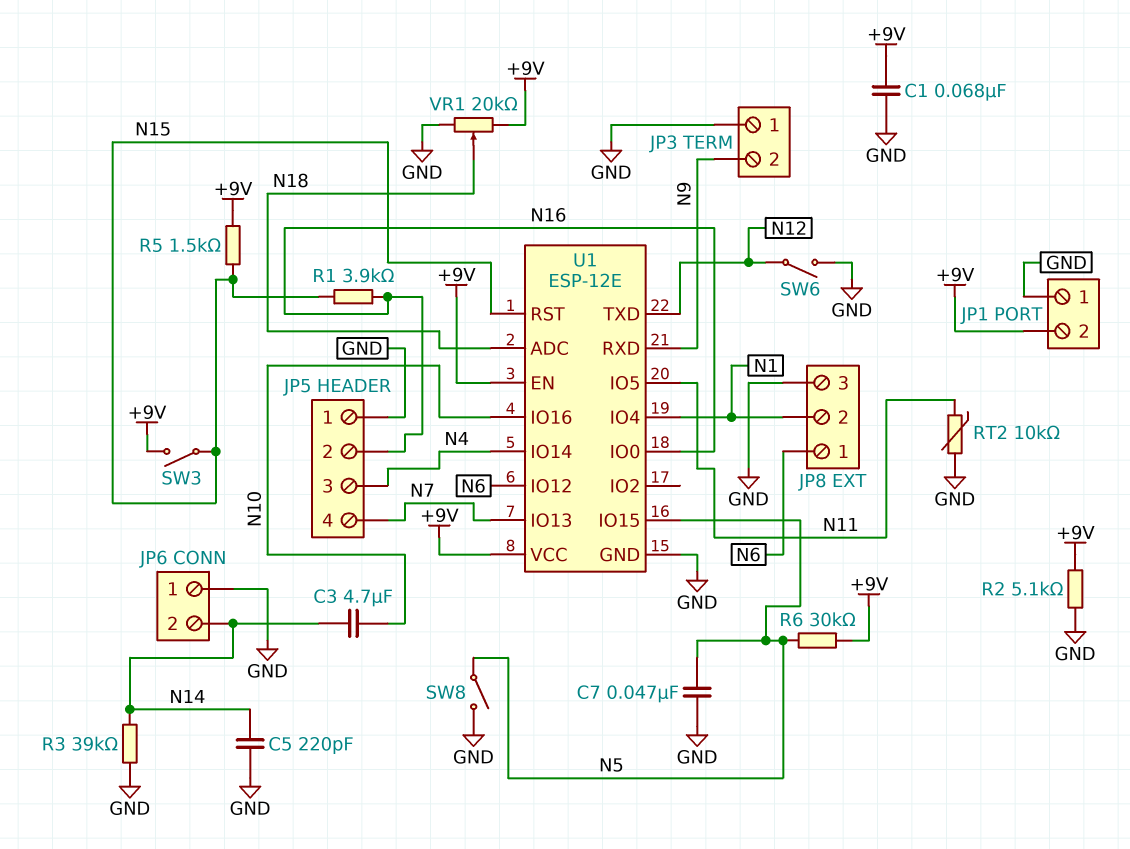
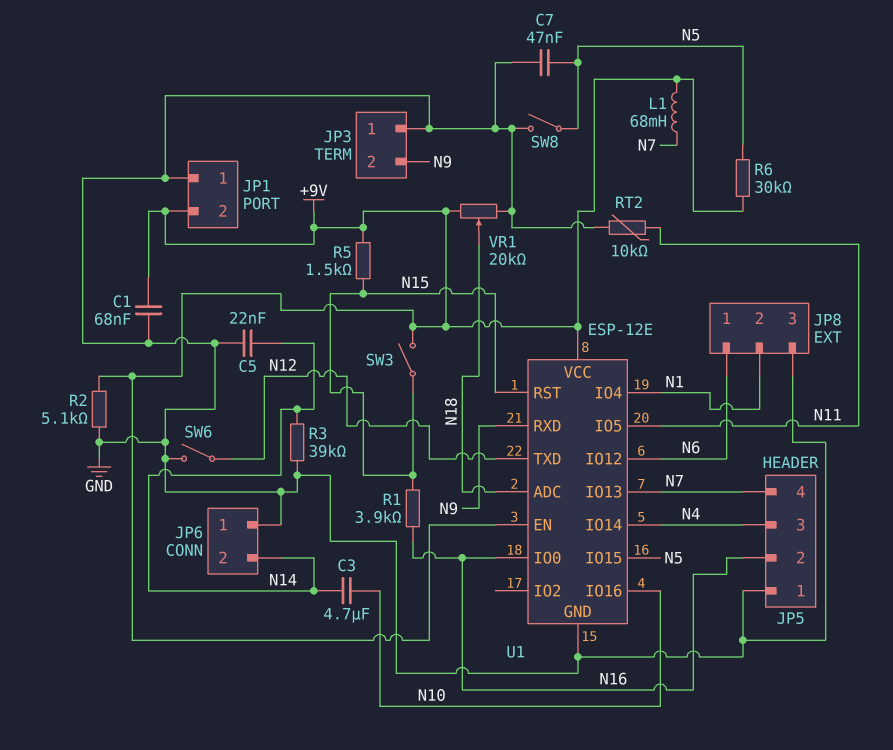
C5: 220pF (GND, N14) -> 22nF (GND, N14)
L1: none -> 68mH (+9V, N7)

